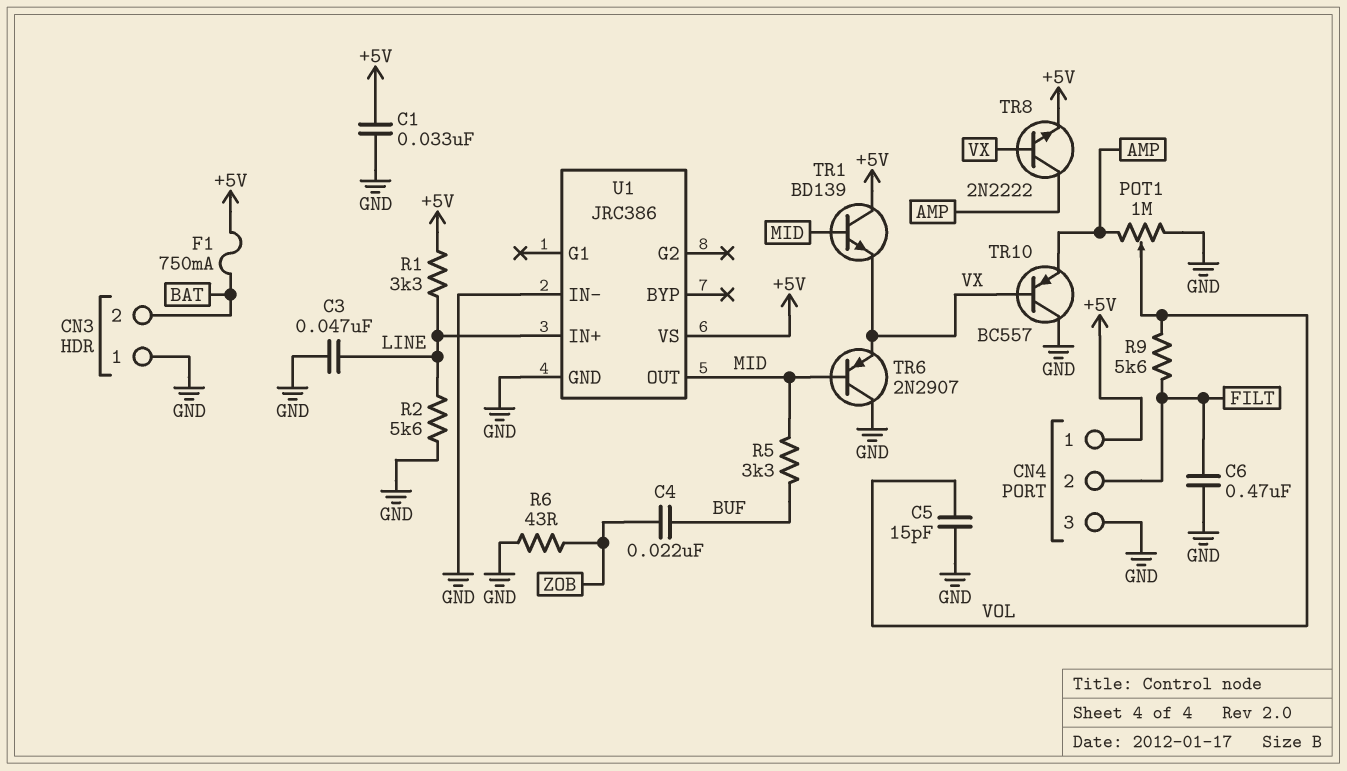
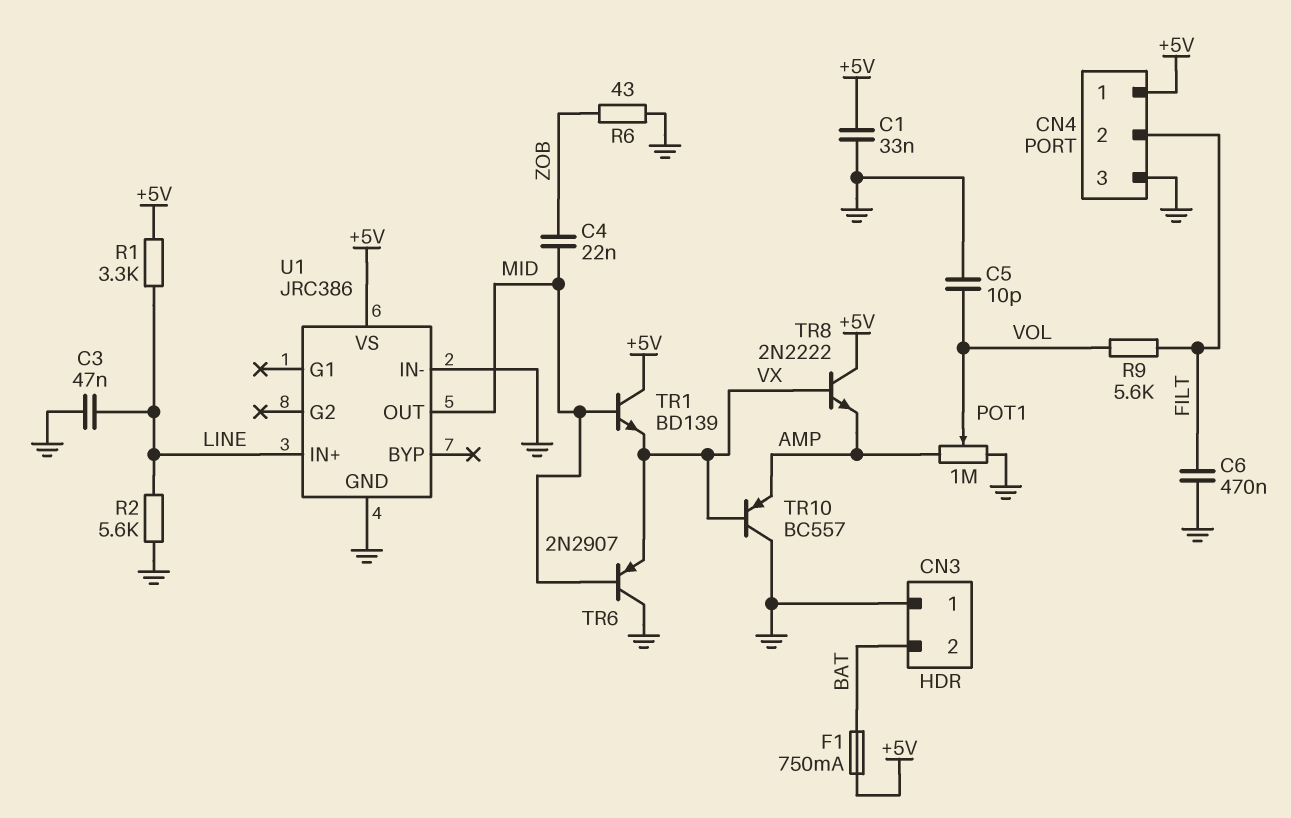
C4: 22nF (BUF, ZOB) -> 22nF (MID, ZOB)
C5: 15pF (GND, VOL) -> 10pF (GND, VOL)
R5: 3.3k (BUF, MID) -> none
TR8: NPN 2N2222 (B VX, C AMP, E +5V) -> NPN 2N2222 (B VX, C +5V, E AMP)

